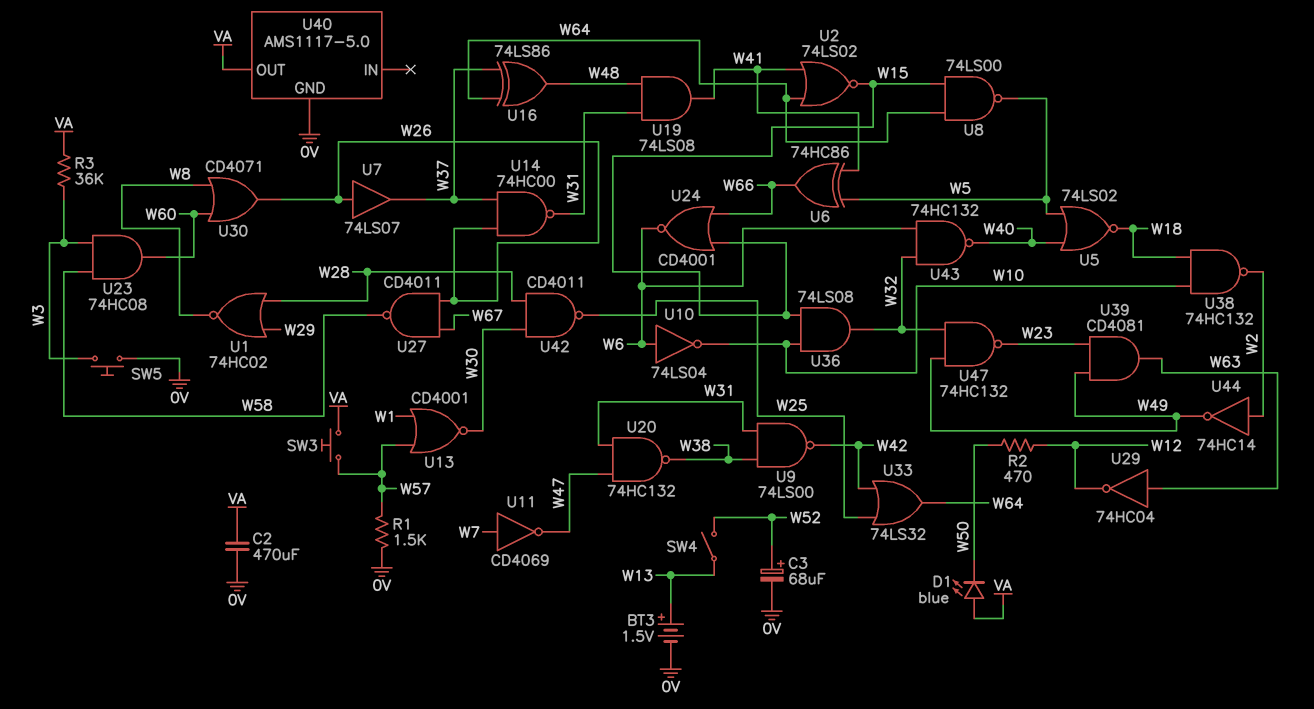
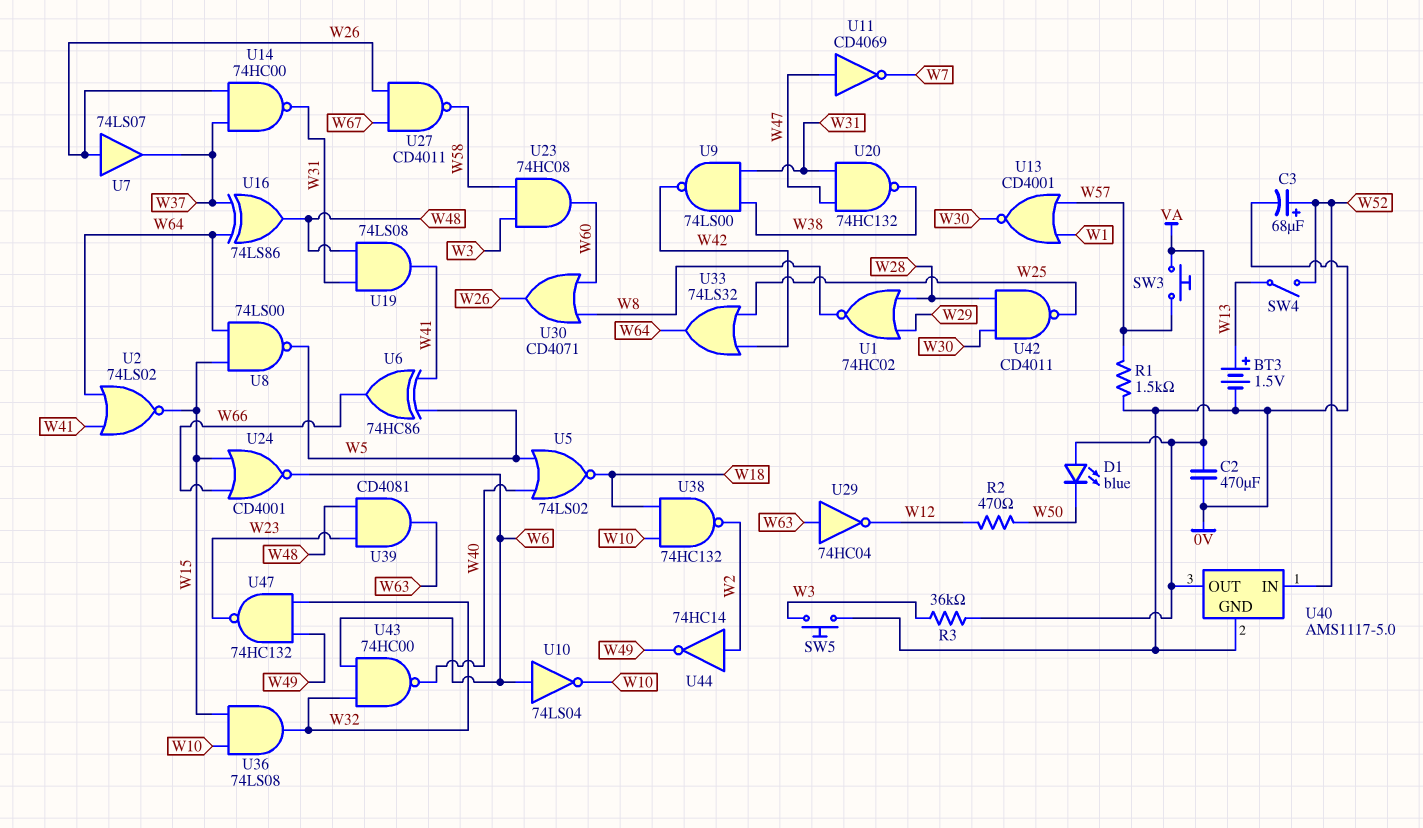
U11: NOT CD4069 (in W7, out W47) -> NOT CD4069 (in W47, out W7)
U39: AND CD4081 (in W23, in W49, out W63) -> AND CD4081 (in W23, in W48, out W63)
U40 pin IN: none -> W52
U43: NAND 74HC132 (in W6, in W32, out W40) -> NAND 74HC00 (in W6, in W32, out W40)

